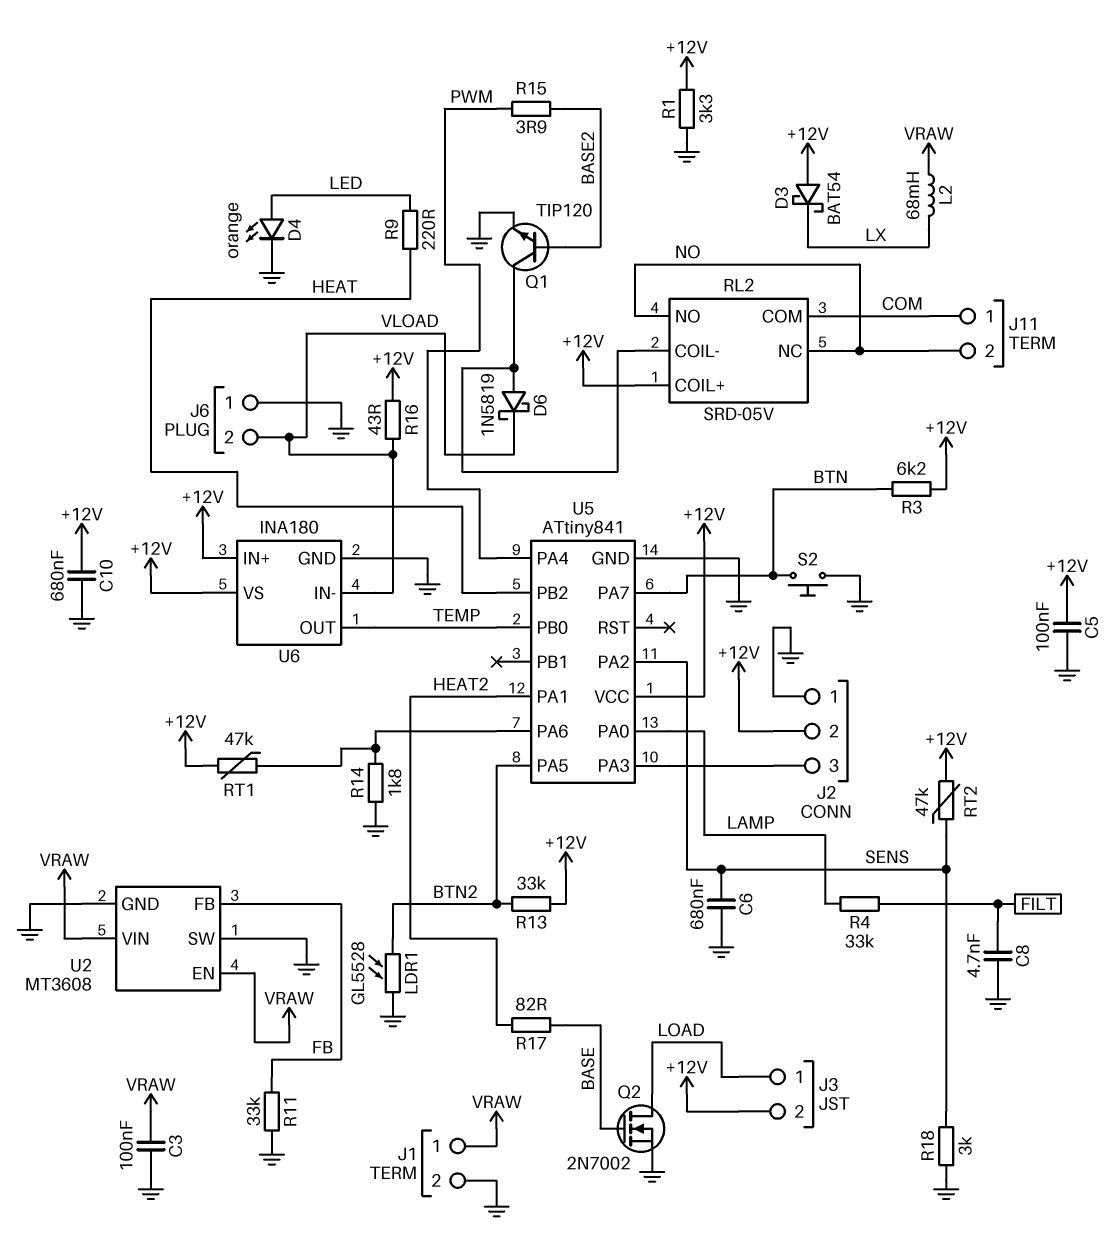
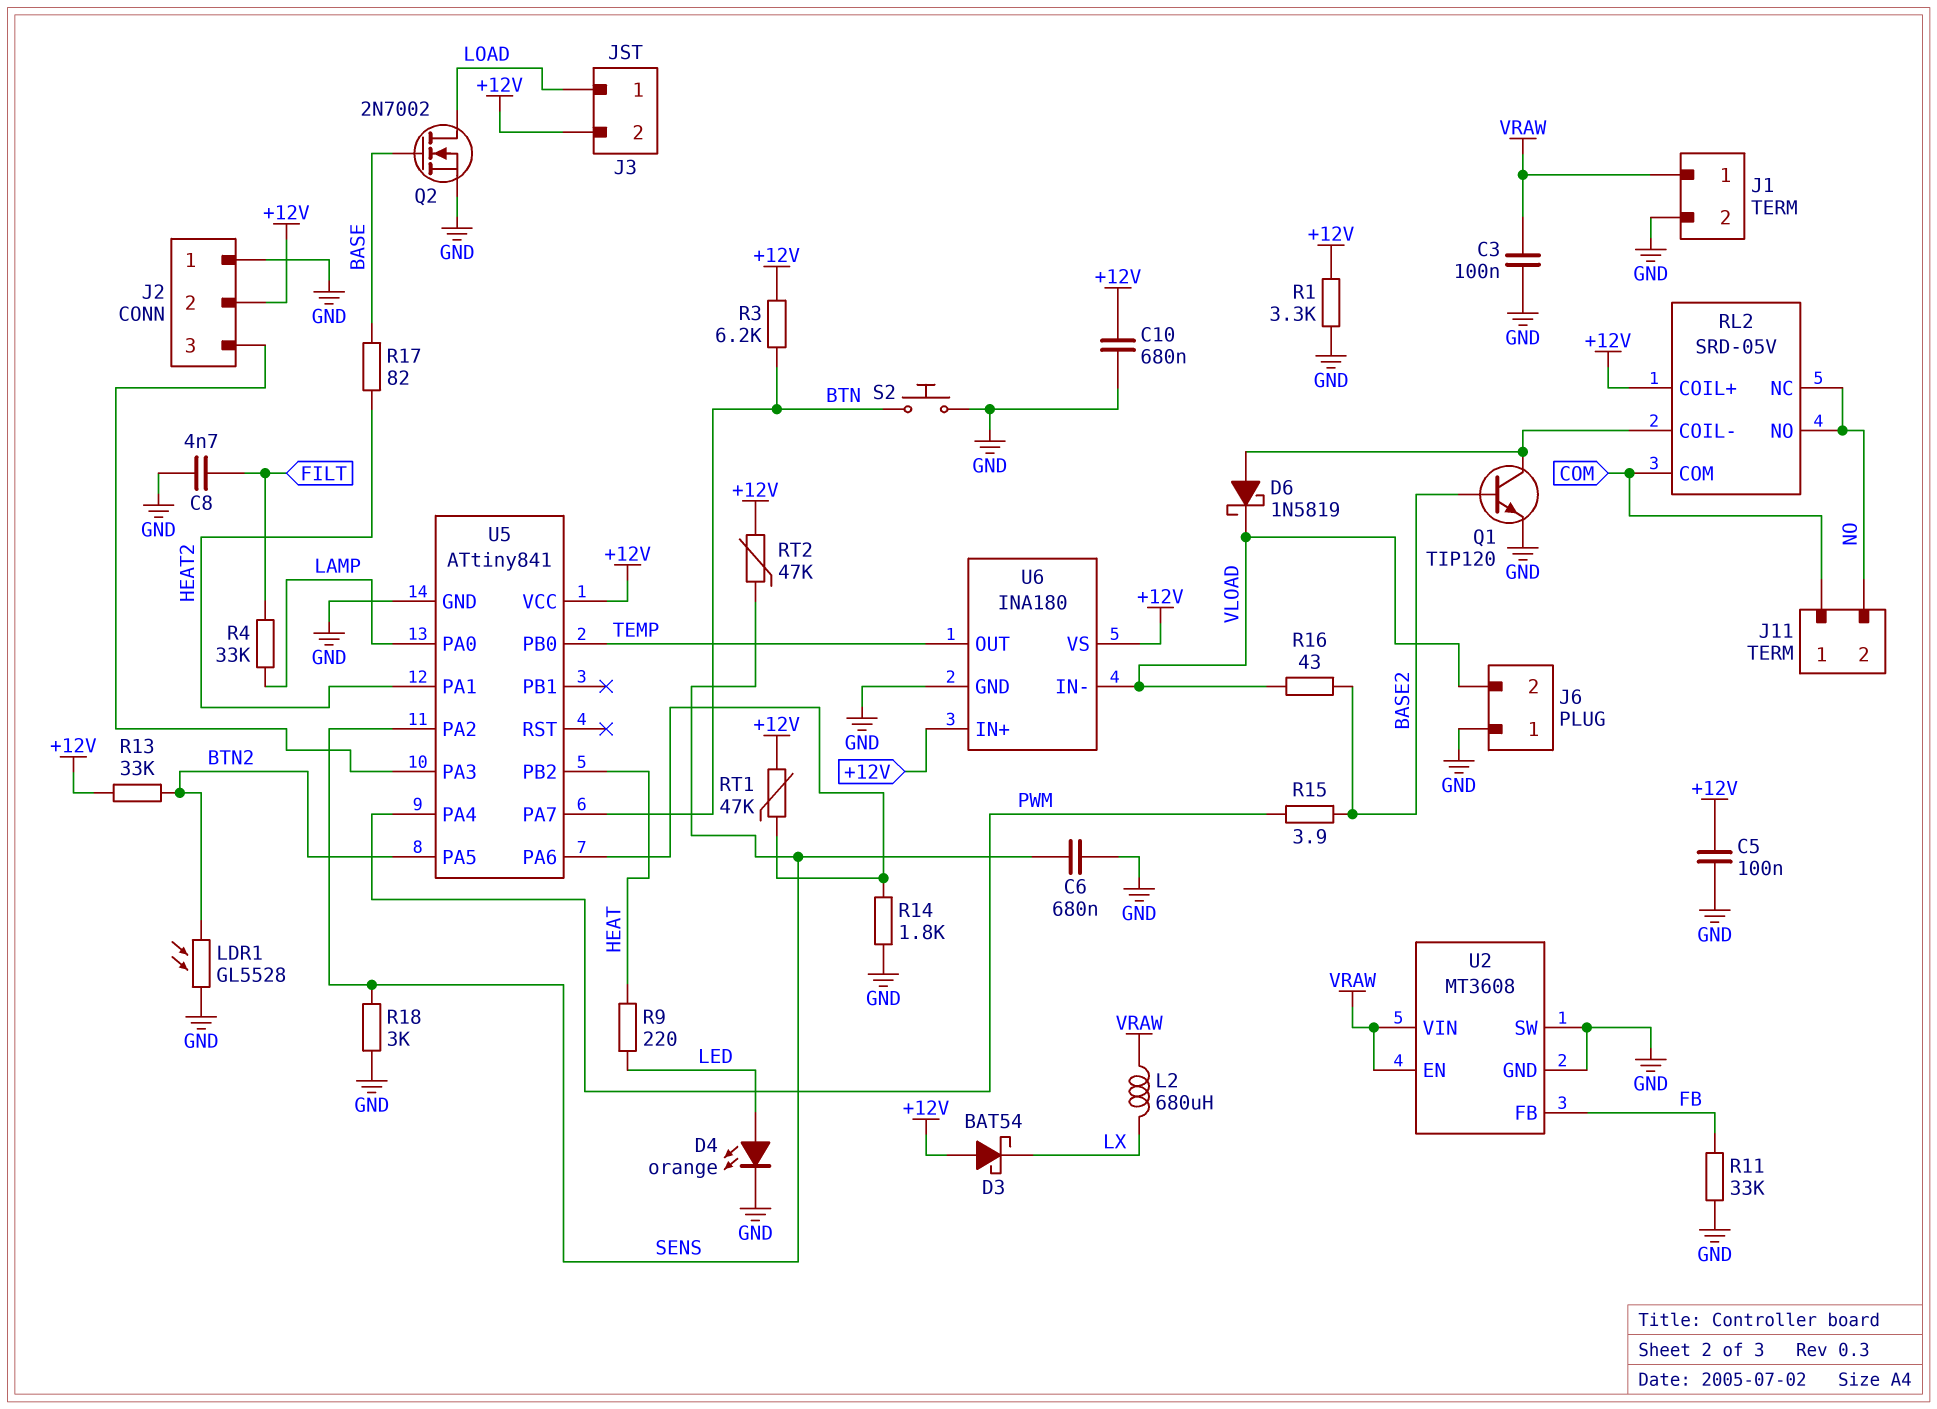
L2: 68mH (LX, VRAW) -> 680uH (LX, VRAW)
R16: 43 (+12V, VLOAD) -> 43 (BASE2, VLOAD)

